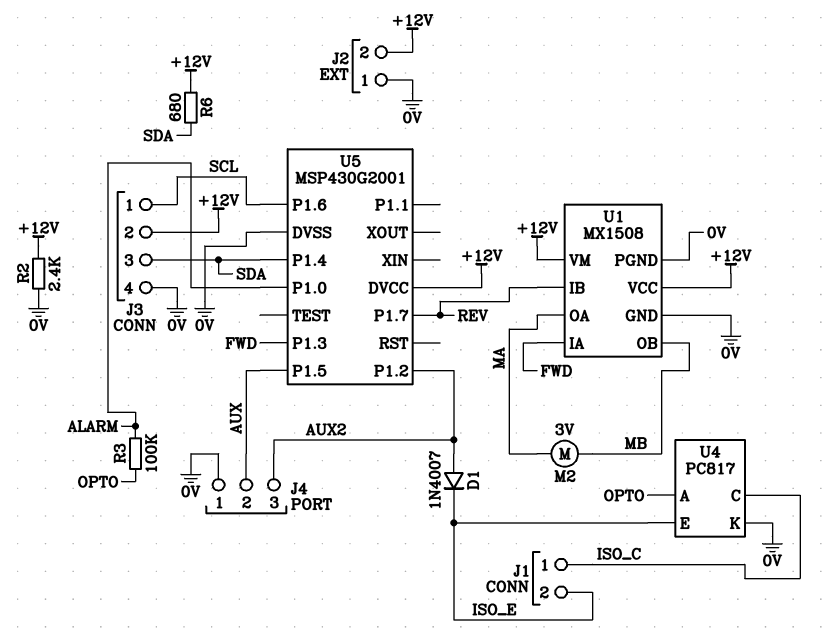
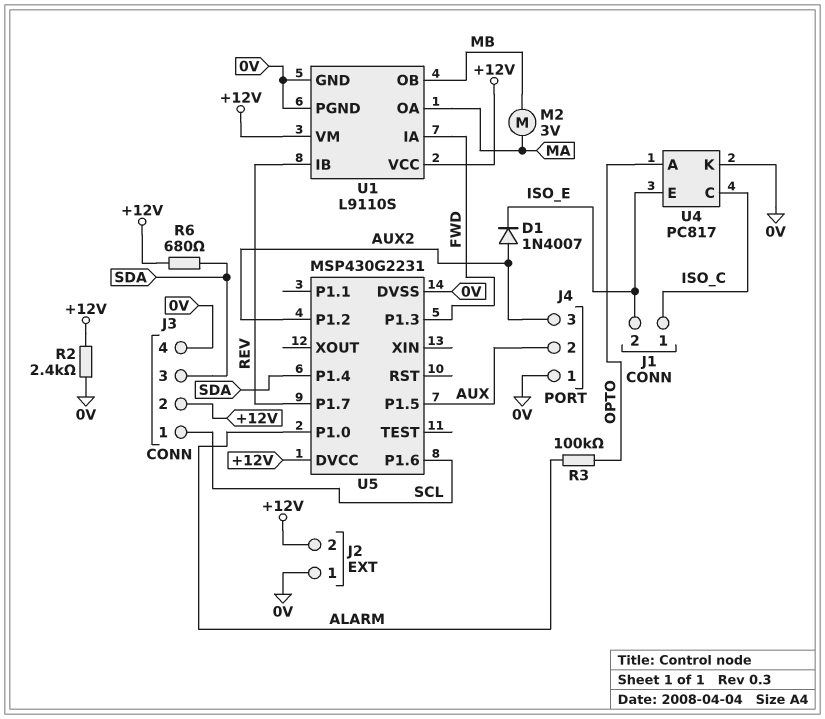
U1: MX1508 -> L9110S
U5: MSP430G2001 -> MSP430G2231

